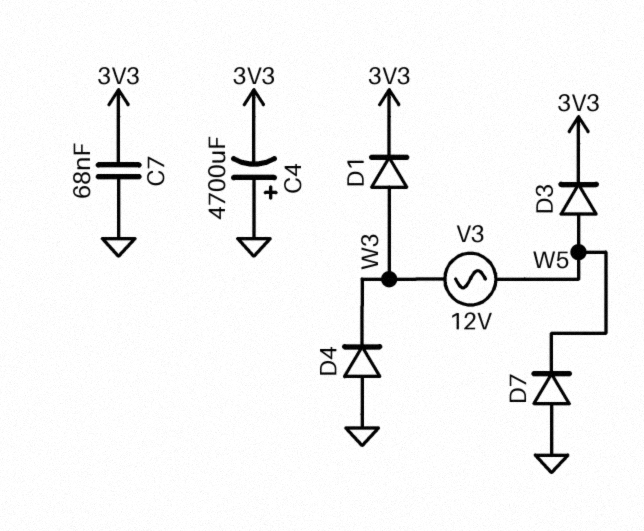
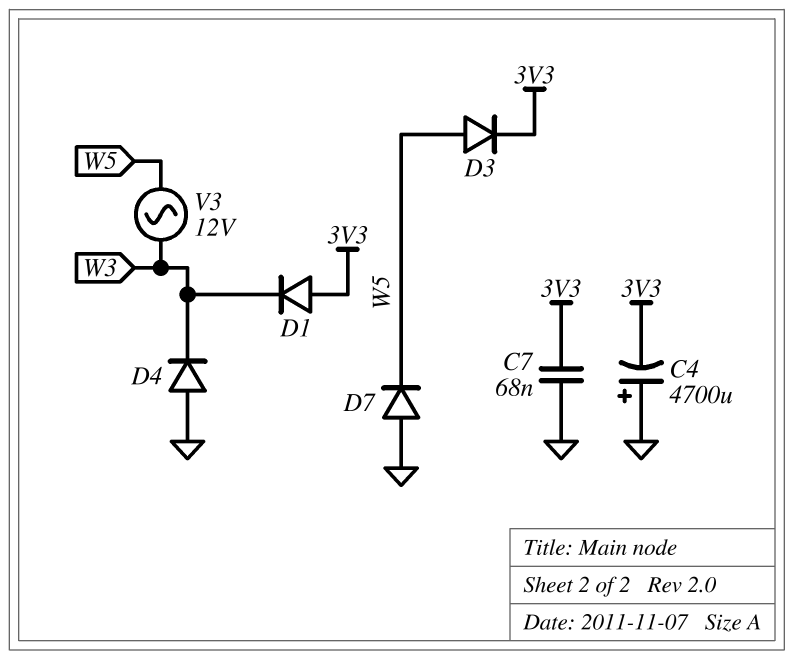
D1: diode (A W3, K 3V3) -> diode (A 3V3, K W3)

